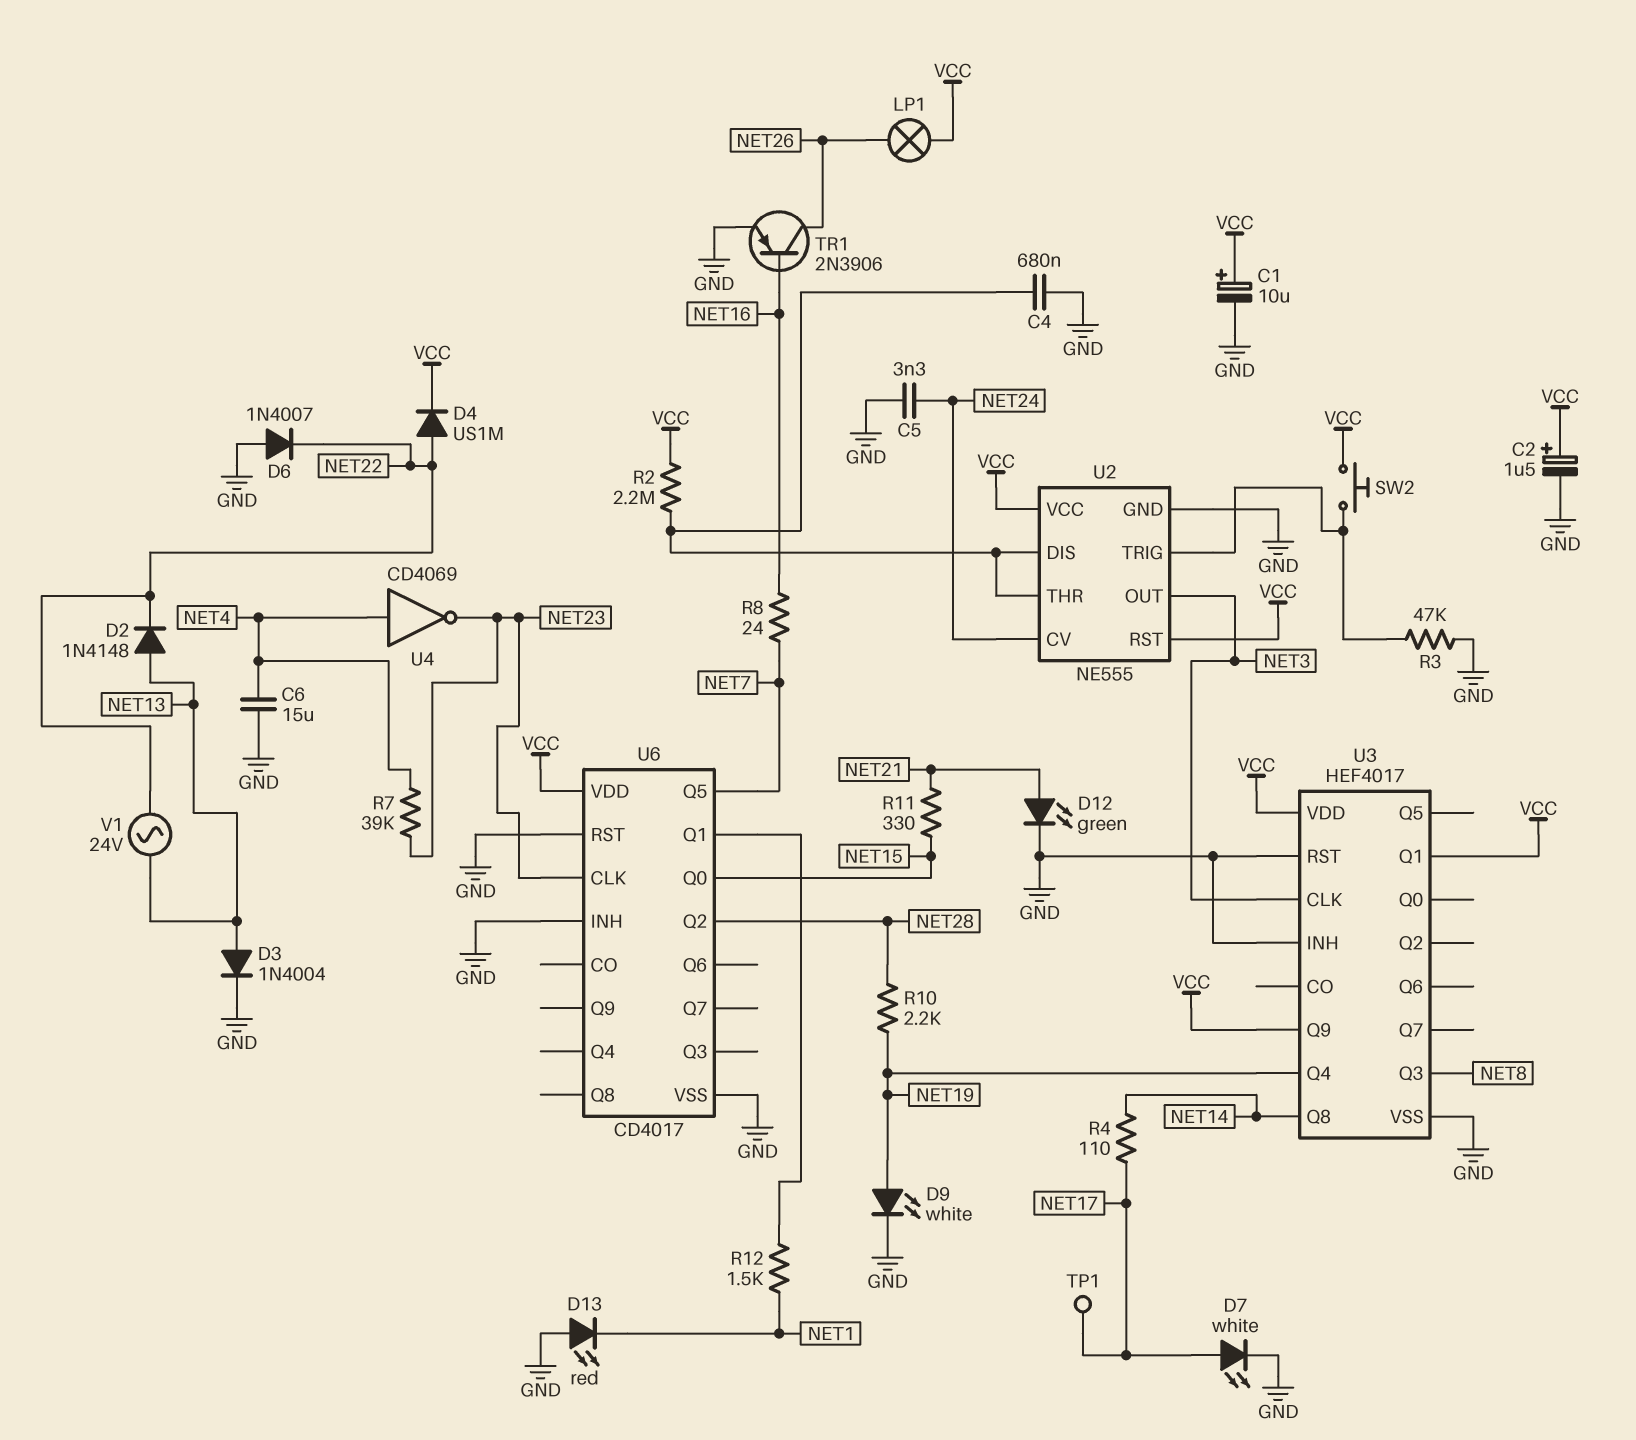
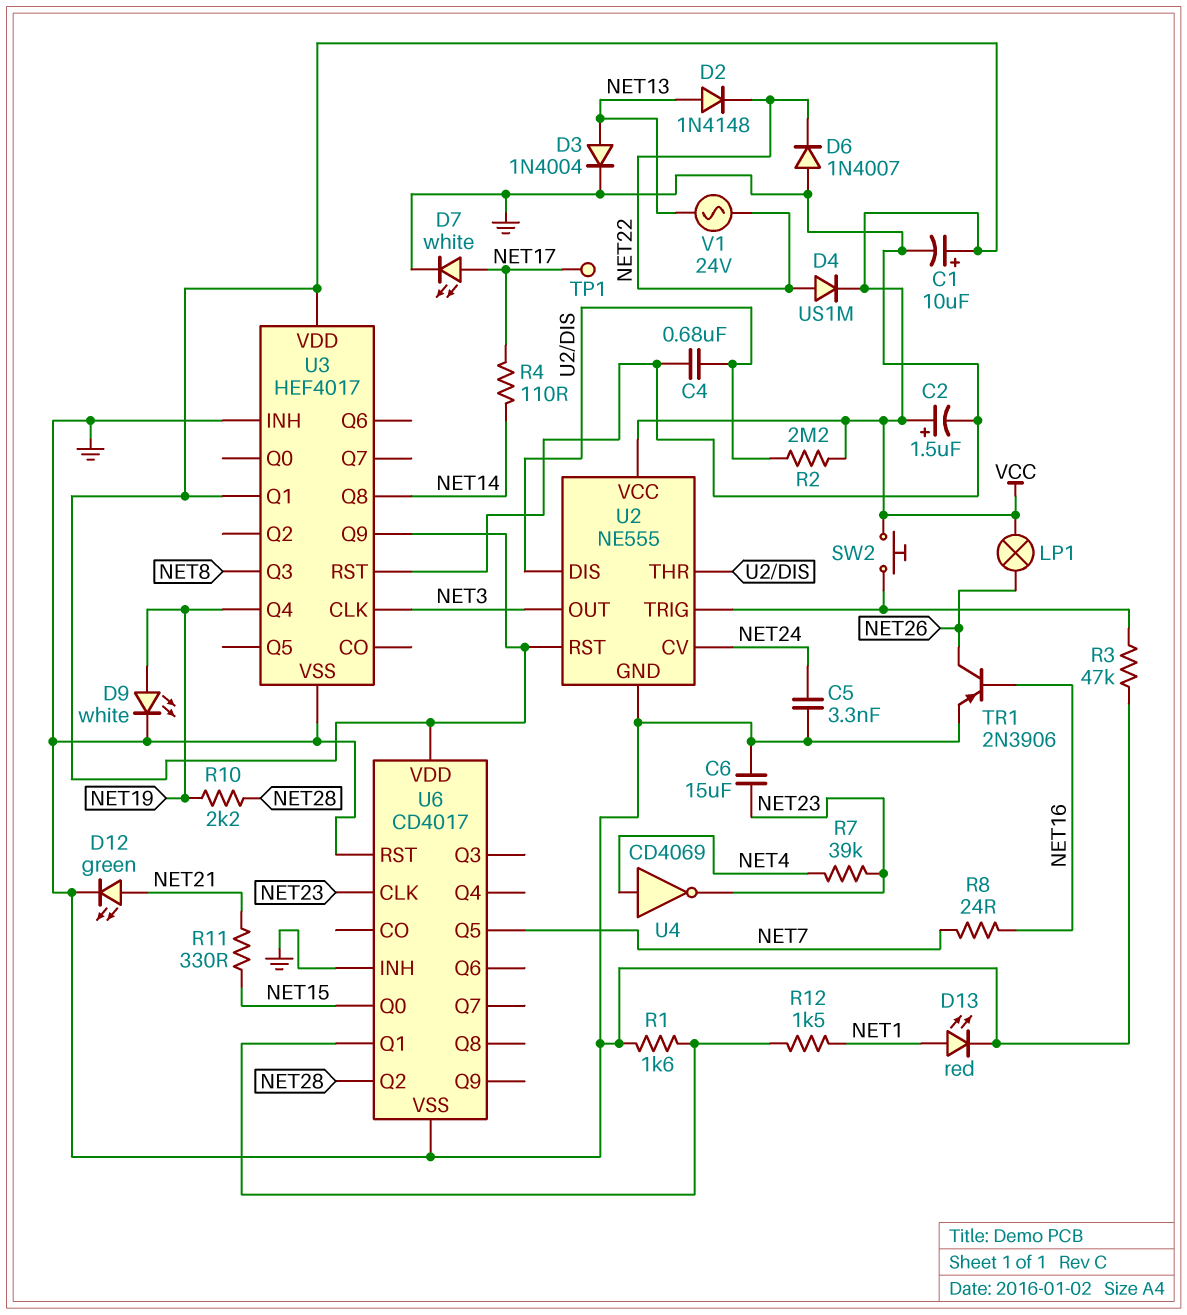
C6: 15uF (GND, NET4) -> 15uF (GND, NET23)
D13: LED red (A GND, K NET1) -> LED red (A NET1, K GND)
R1: none -> 1.6k (GND, U6/Q1)

